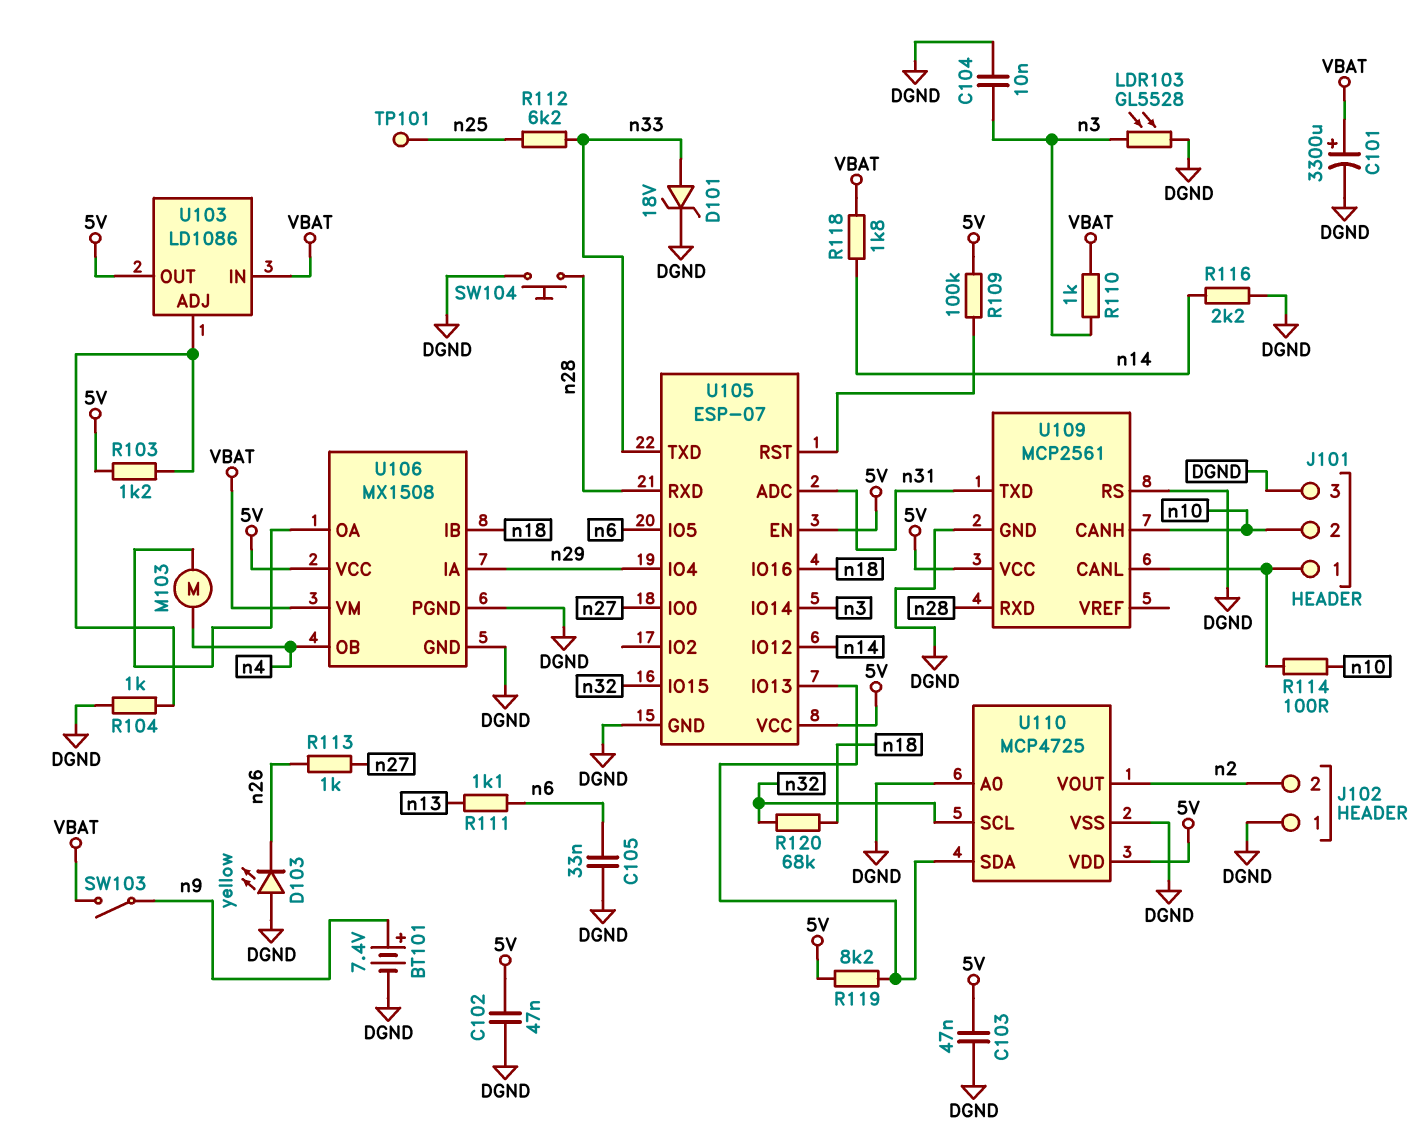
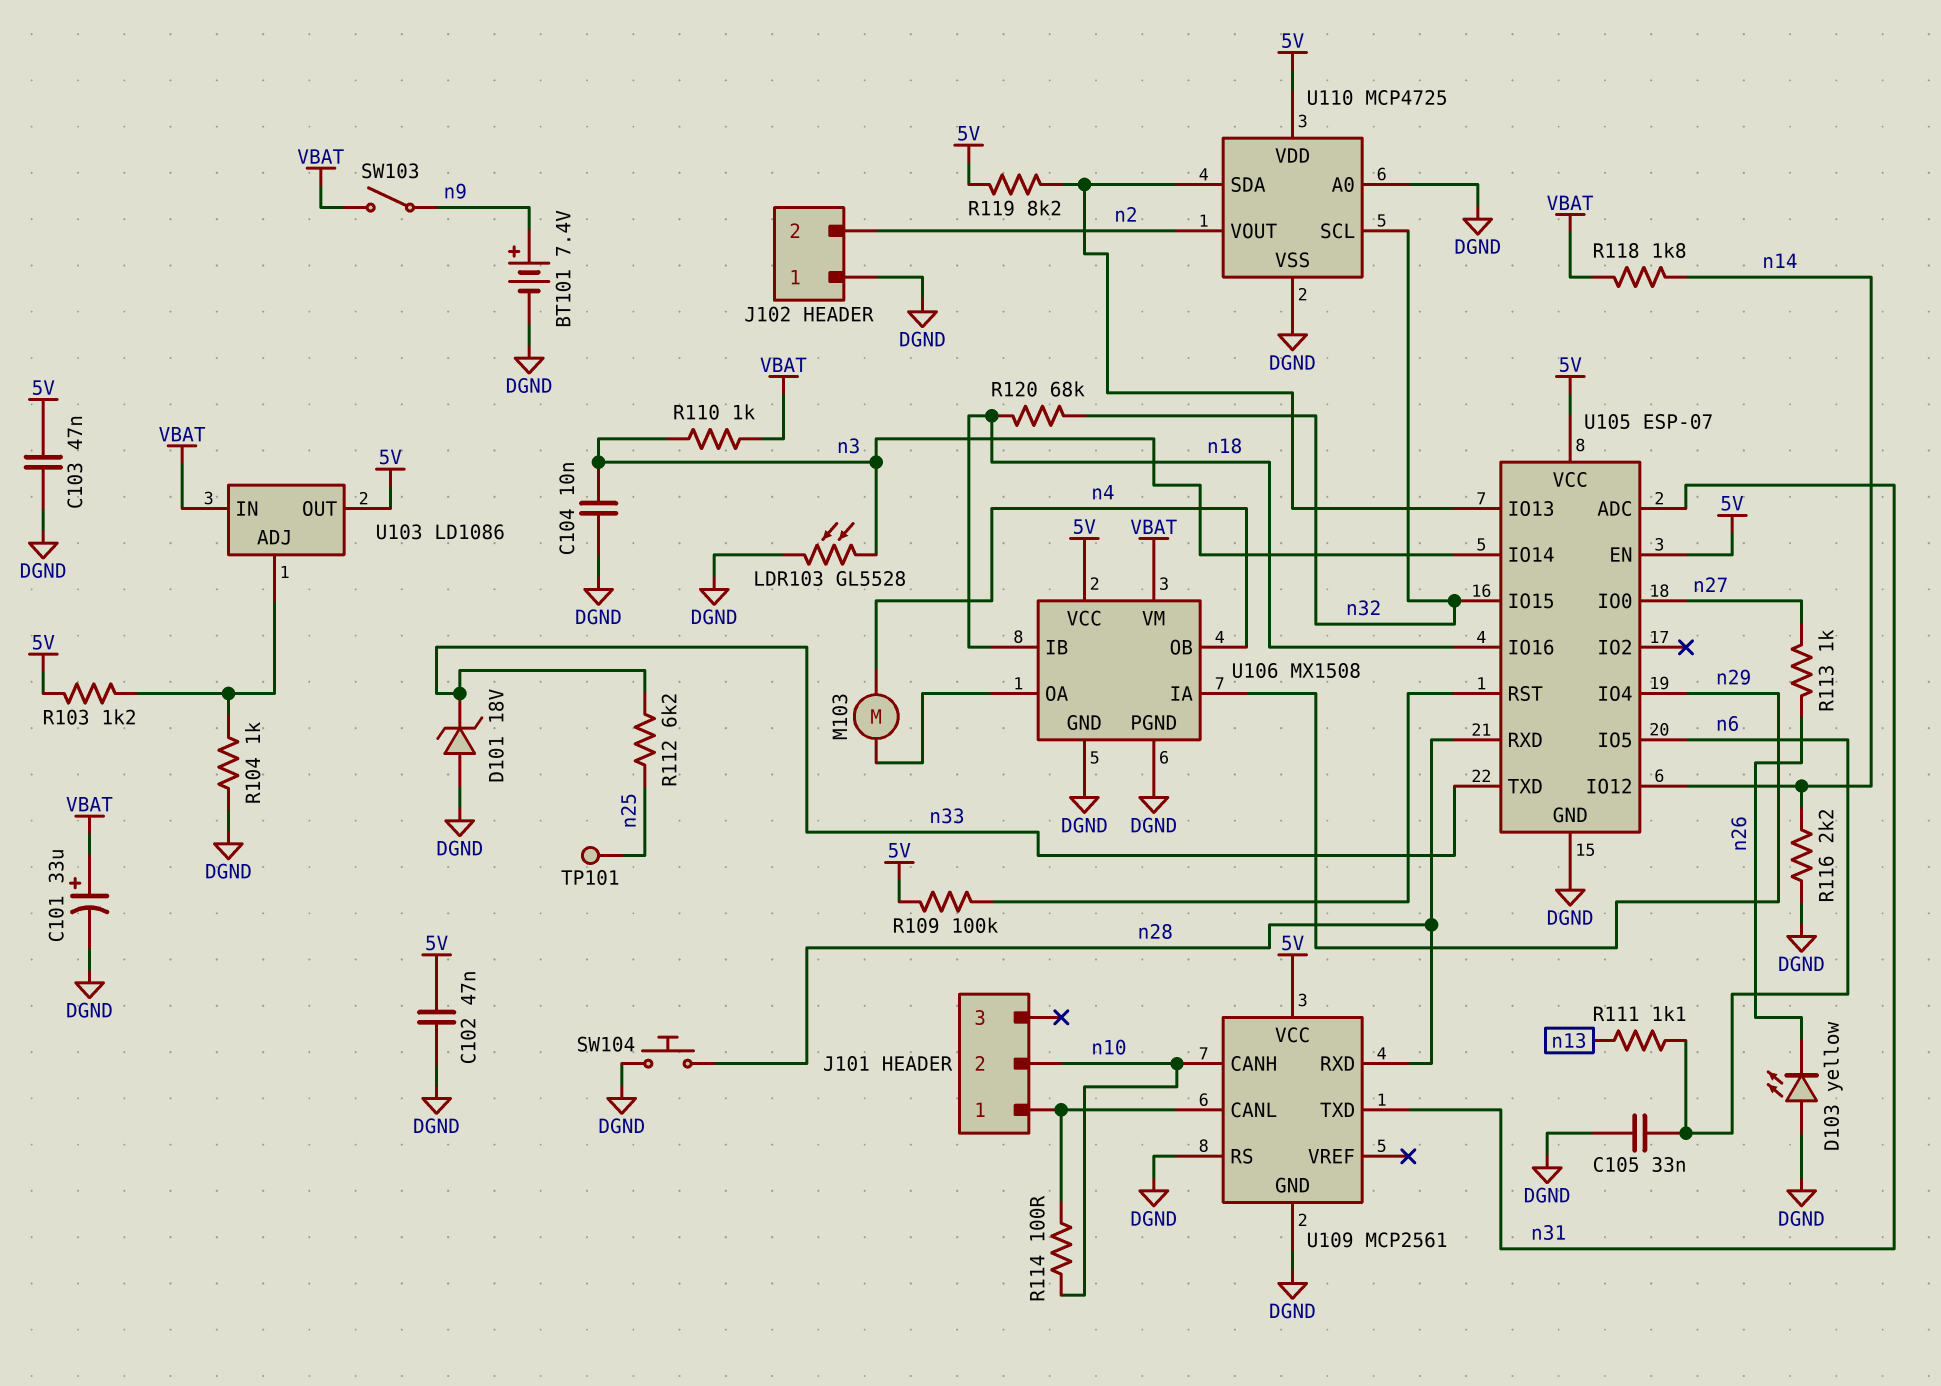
C101: 3300uF (plus VBAT, minus DGND) -> 33uF (plus VBAT, minus DGND)
D101: zener 18V (A n33, K DGND) -> zener 18V (A DGND, K n33)
J101 pin 3: DGND -> none

